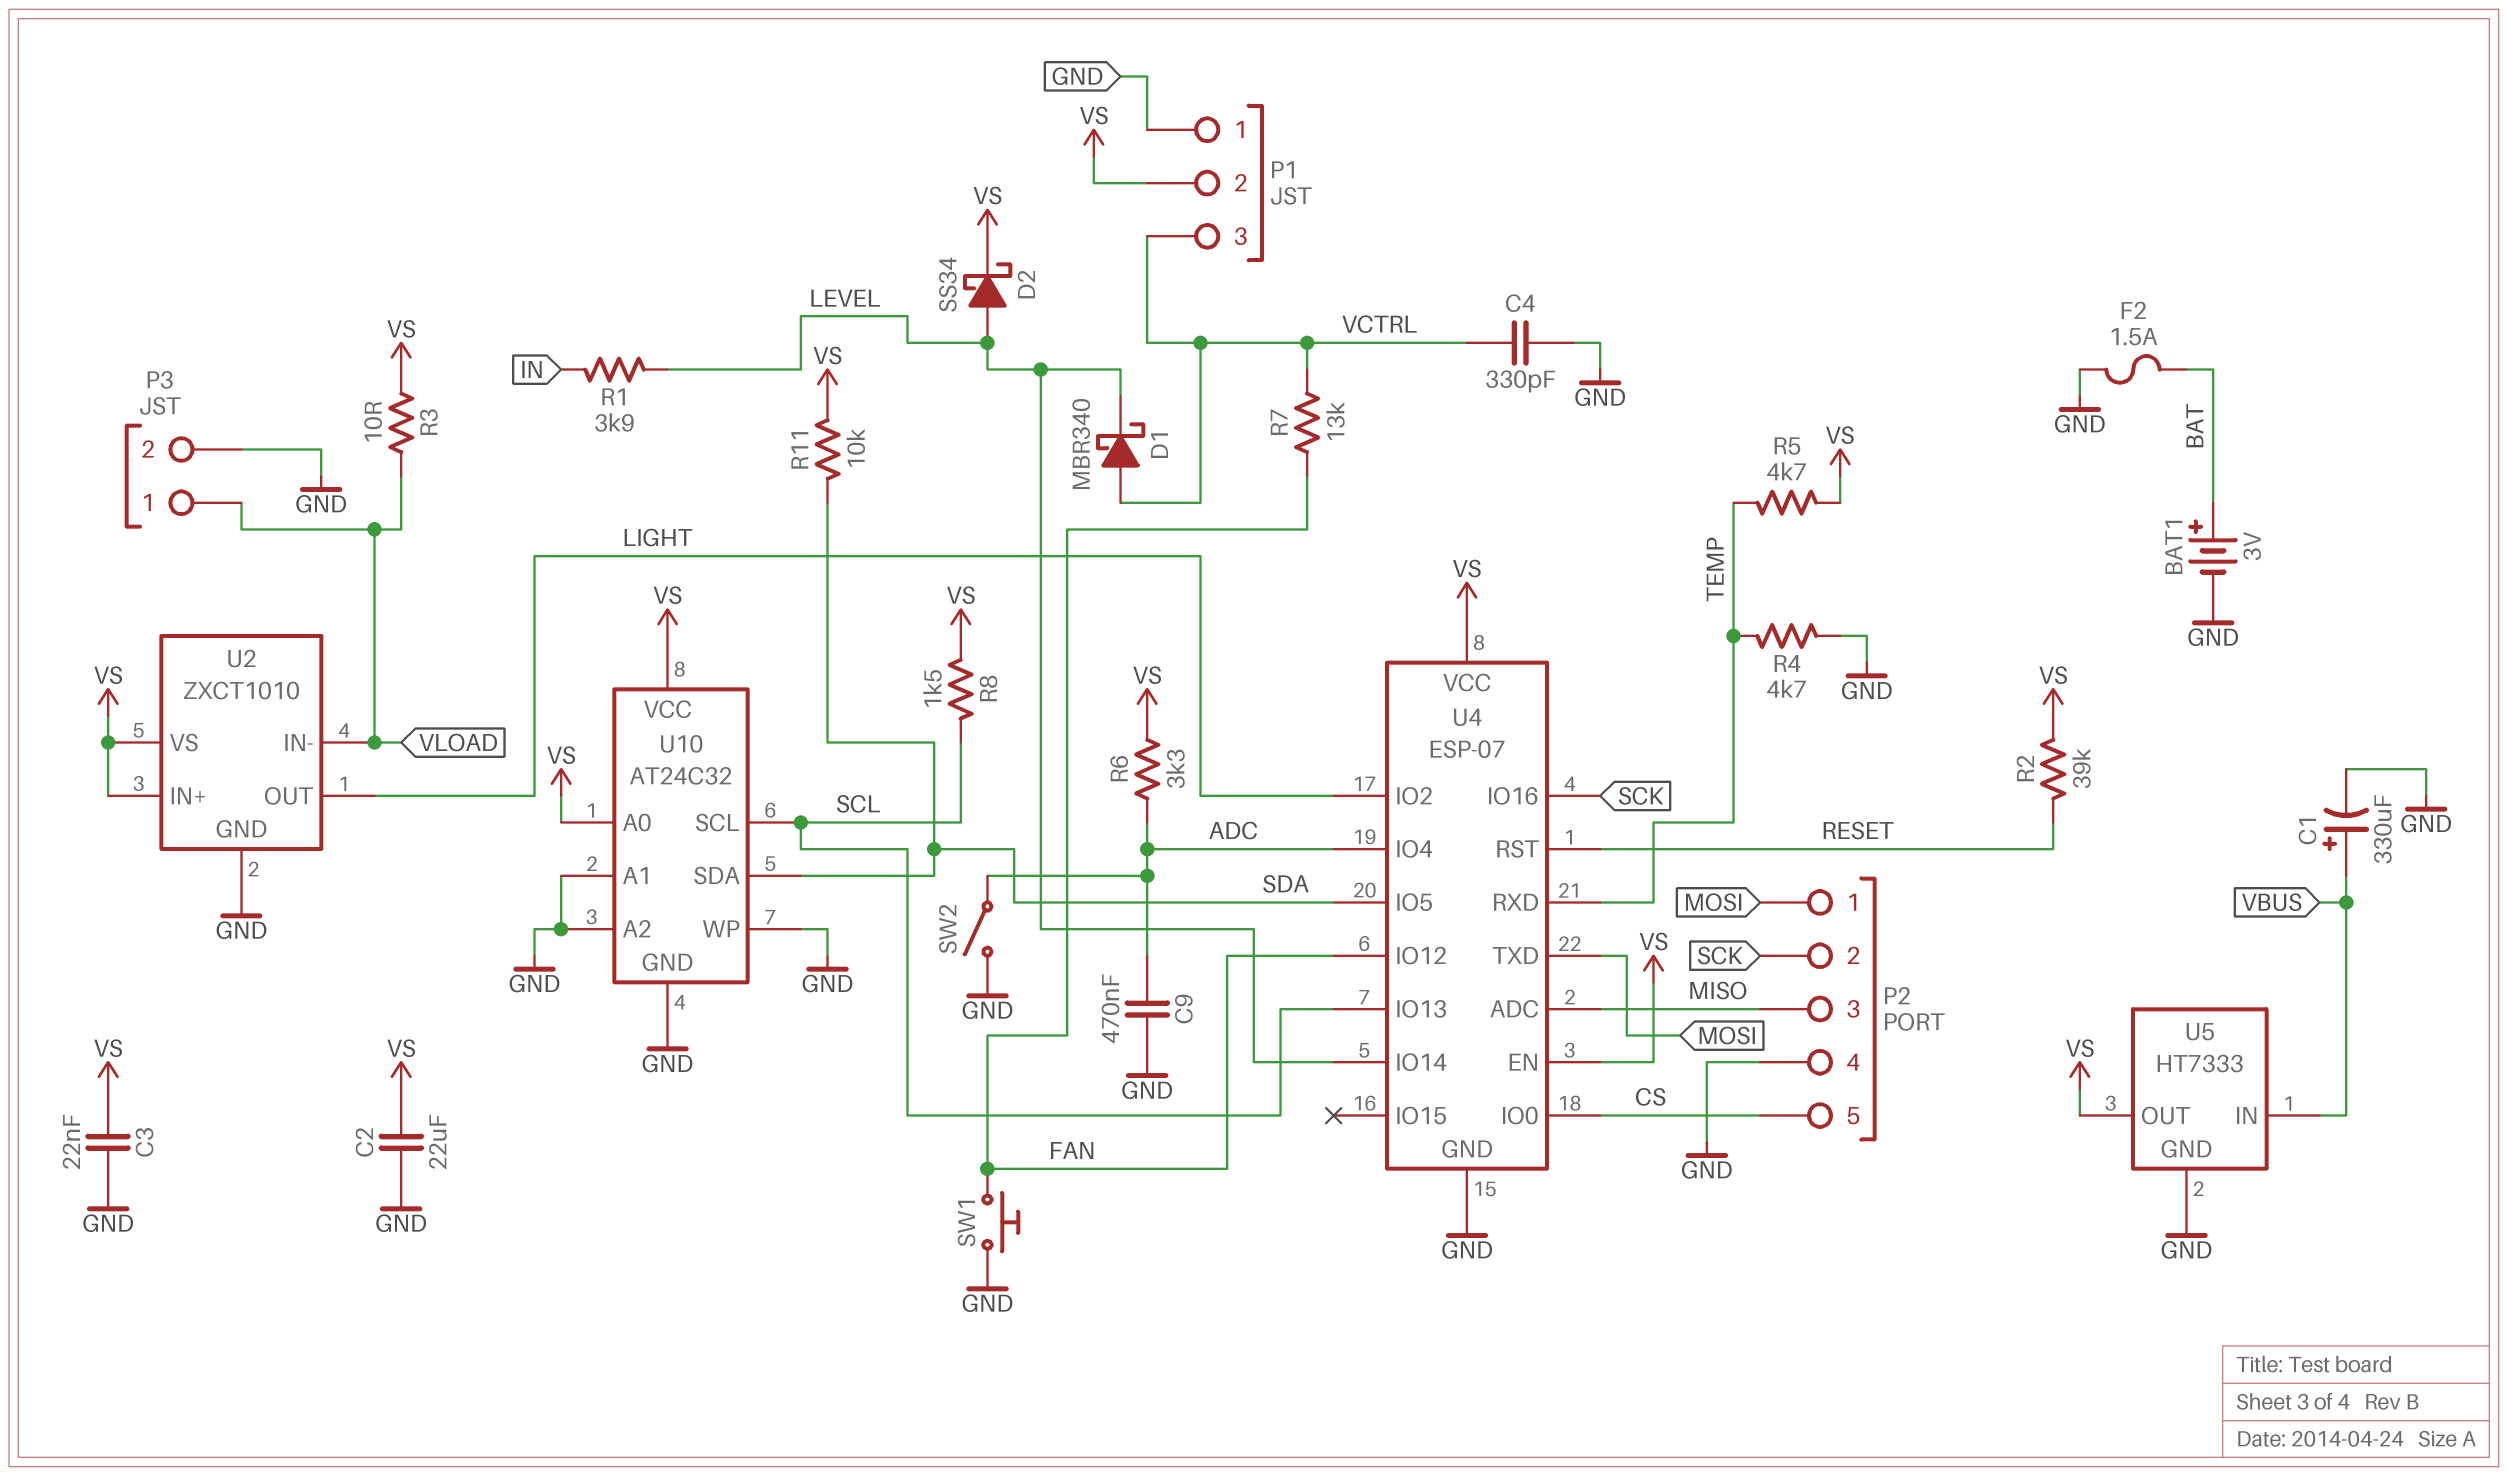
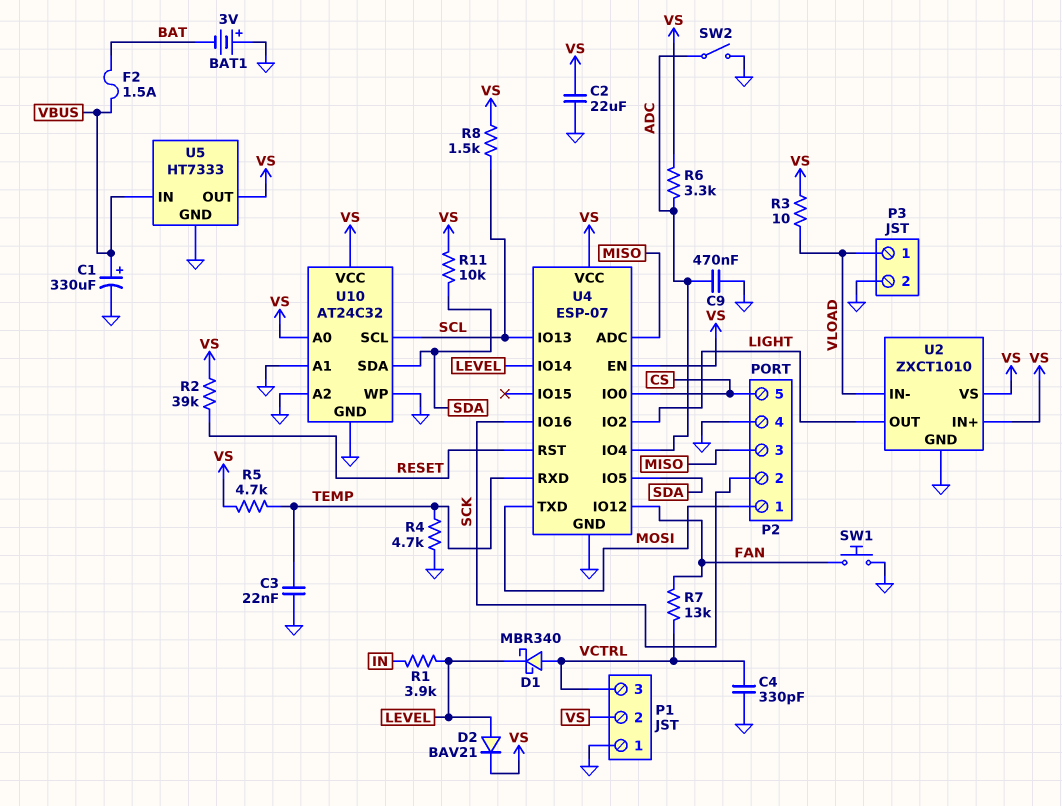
BAT1: 3V (plus BAT, minus GND) -> 3V (plus GND, minus BAT)
C3: 22nF (GND, VS) -> 22nF (GND, TEMP)
D2: schottky SS34 (A LEVEL, K VS) -> diode BAV21 (A LEVEL, K VS)
F2: 1.5A (BAT, GND) -> 1.5A (BAT, VBUS)

